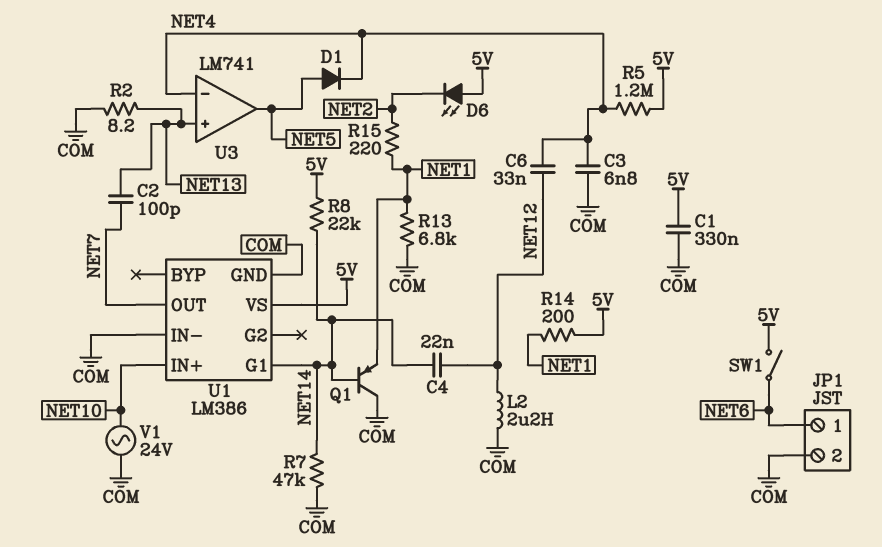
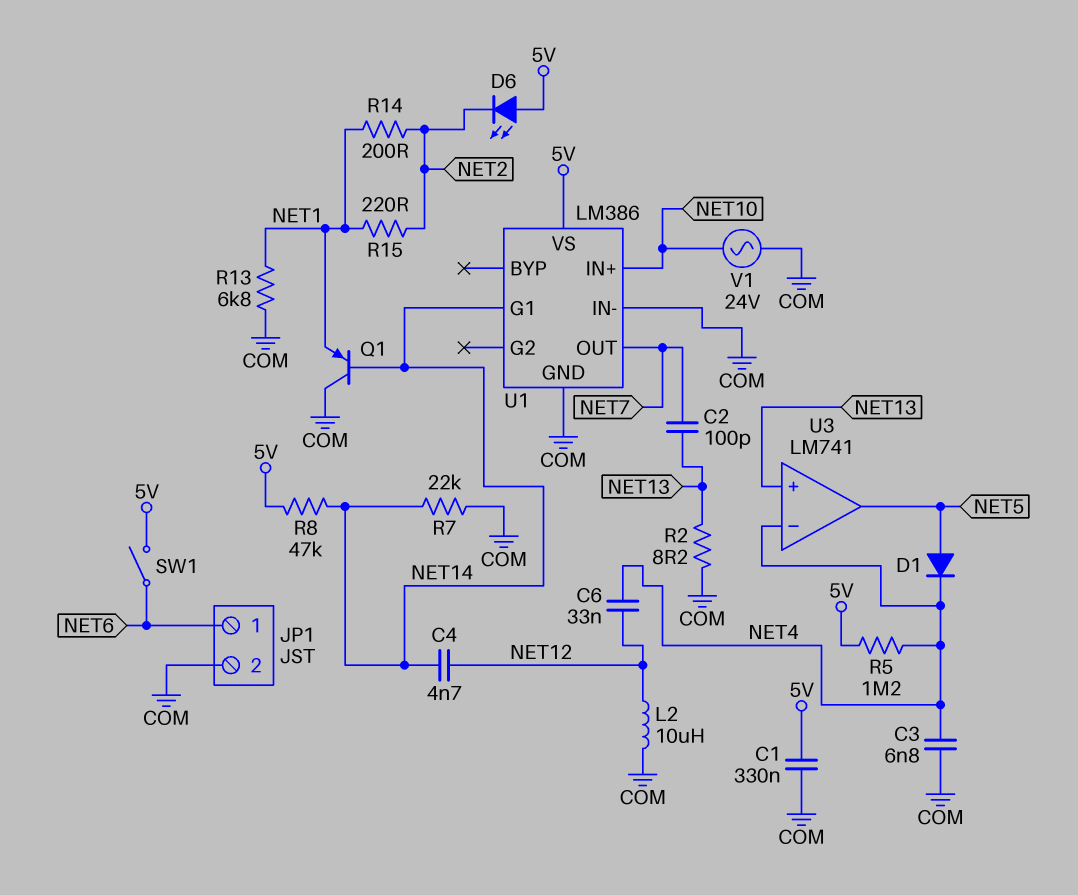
C4: 22nF (NET12, NET14) -> 4.7nF (NET12, NET14)
L2: 2.2uH (COM, NET12) -> 10uH (COM, NET12)
R7: 47k (COM, NET14) -> 22k (COM, NET14)
R8: 22k (5V, NET14) -> 47k (5V, NET14)
R14: 200 (5V, NET1) -> 200 (NET1, NET2)

